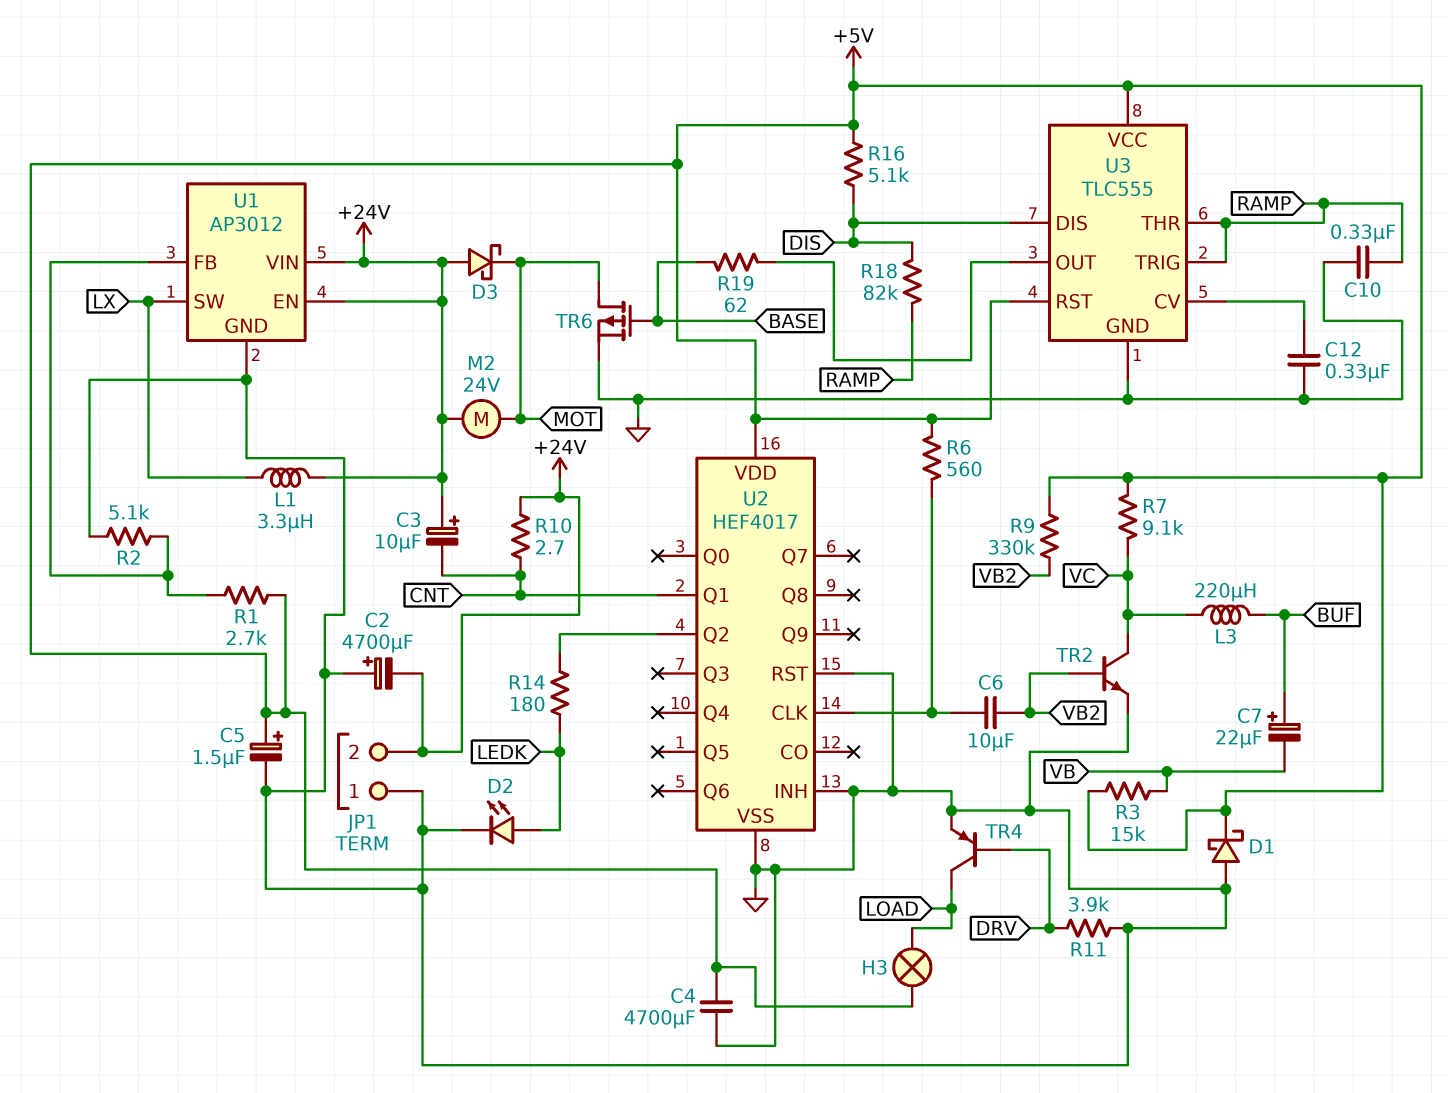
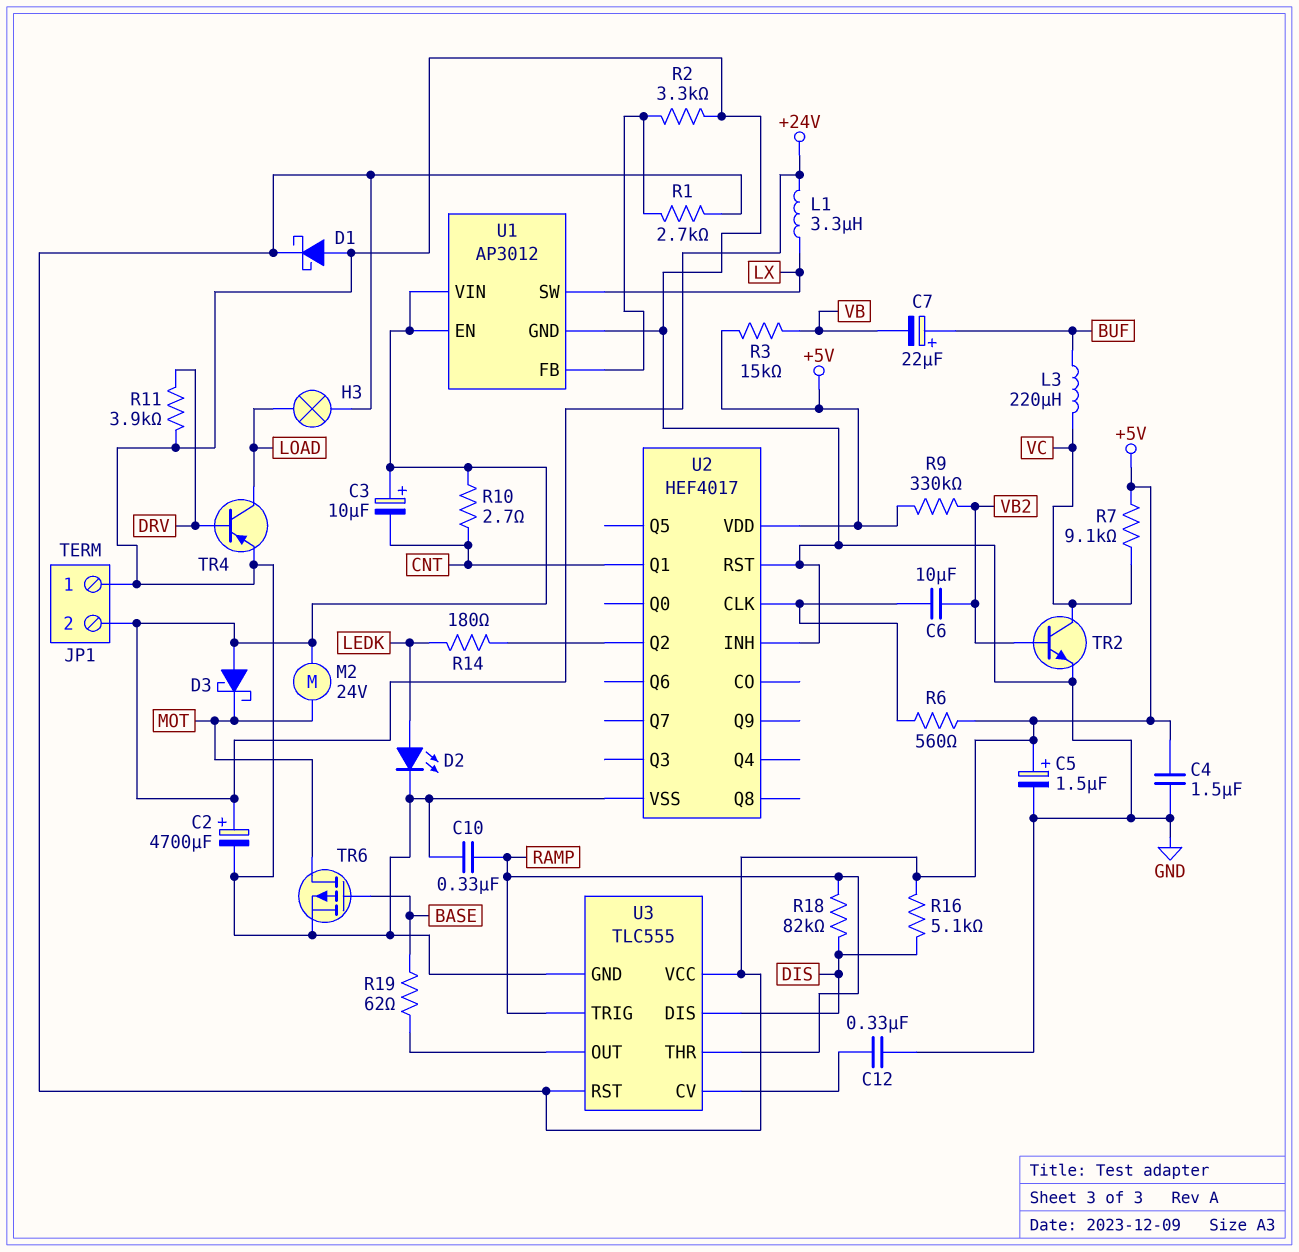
C2: 4700uF (plus GND, minus +24V) -> 4700uF (plus +24V, minus GND)
C4: 4700uF (+5V, GND) -> 1.5uF (+5V, GND)
R2: 5.1k (GND, U1/FB) -> 3.3k (GND, U1/FB)

